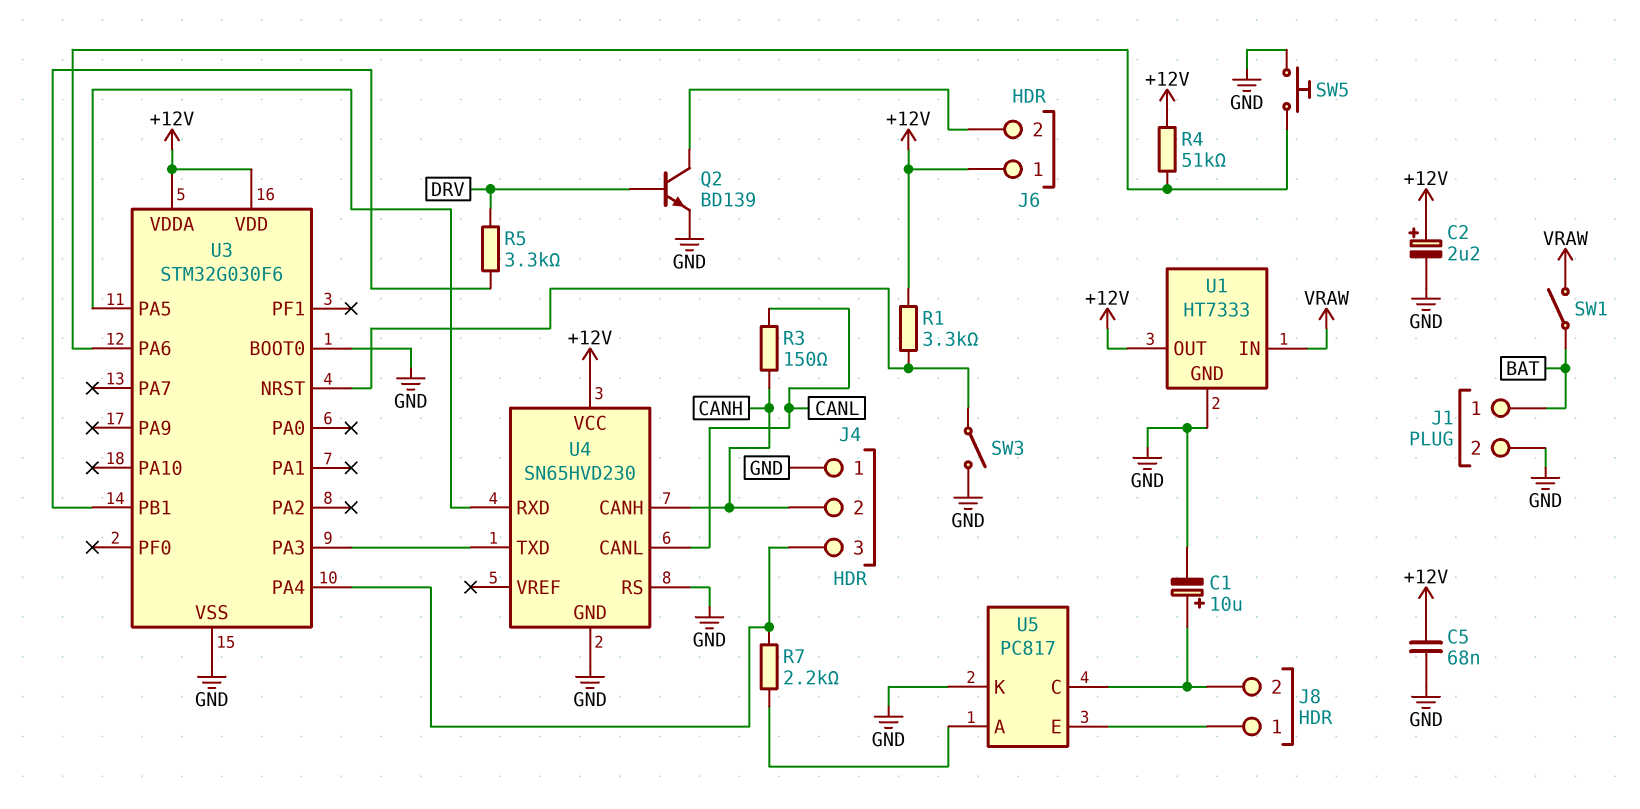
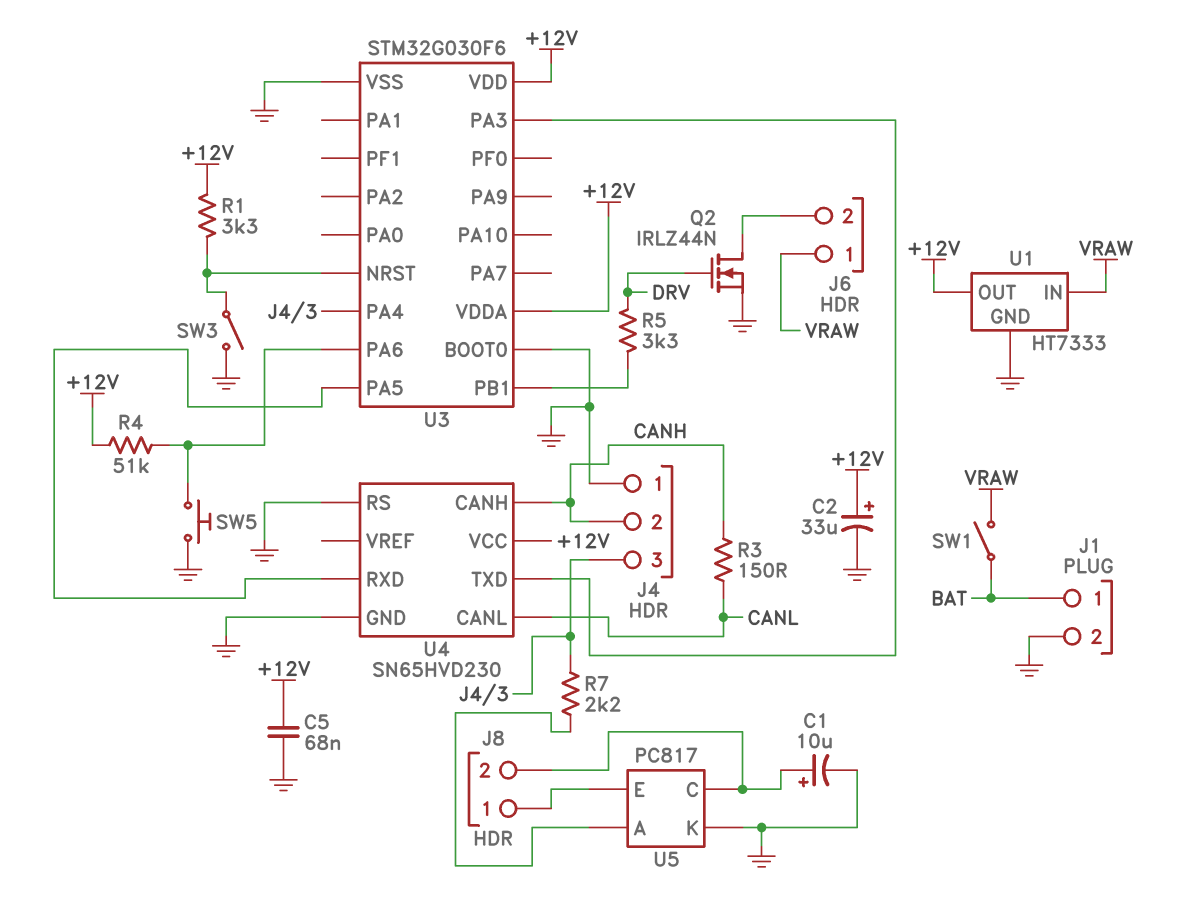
C2: 2.2uF (plus +12V, minus GND) -> 33uF (plus +12V, minus GND)
J6 pin 1: +12V -> VRAW
Q2: NPN BD139 (B DRV, C J6/2, E GND) -> NMOS IRLZ44N (G DRV, D J6/2, S GND)

